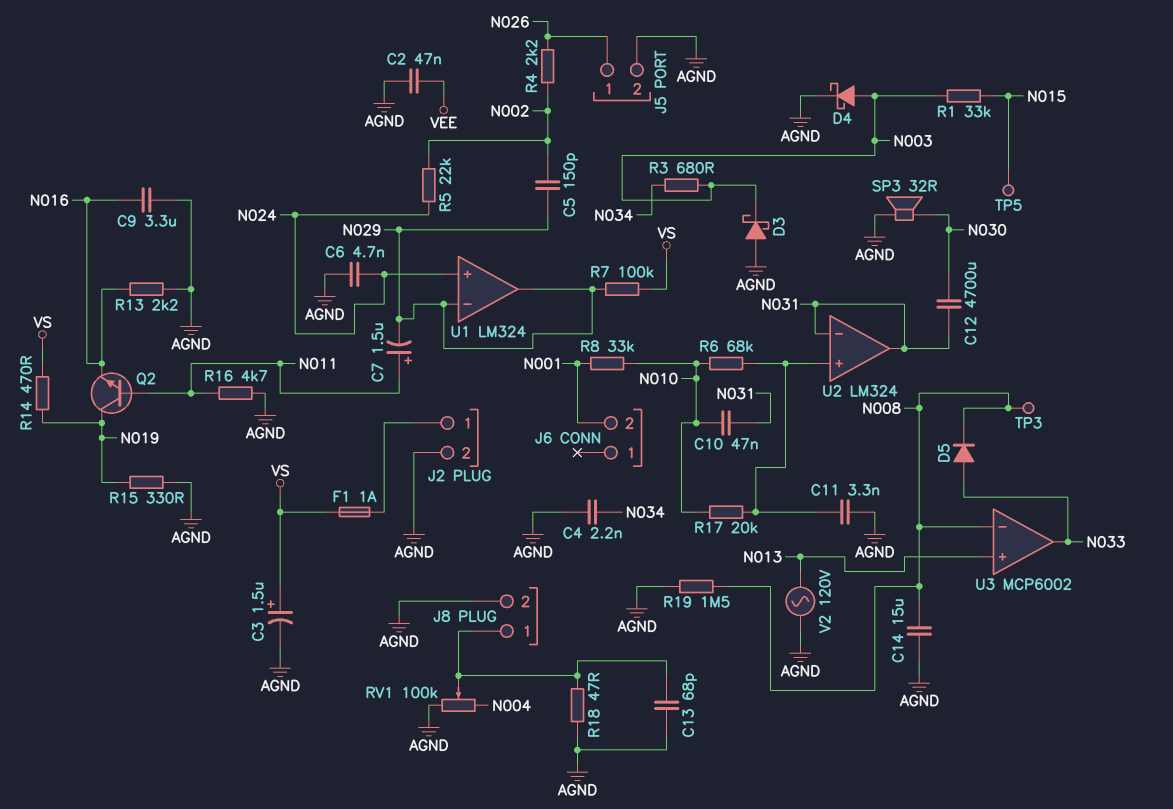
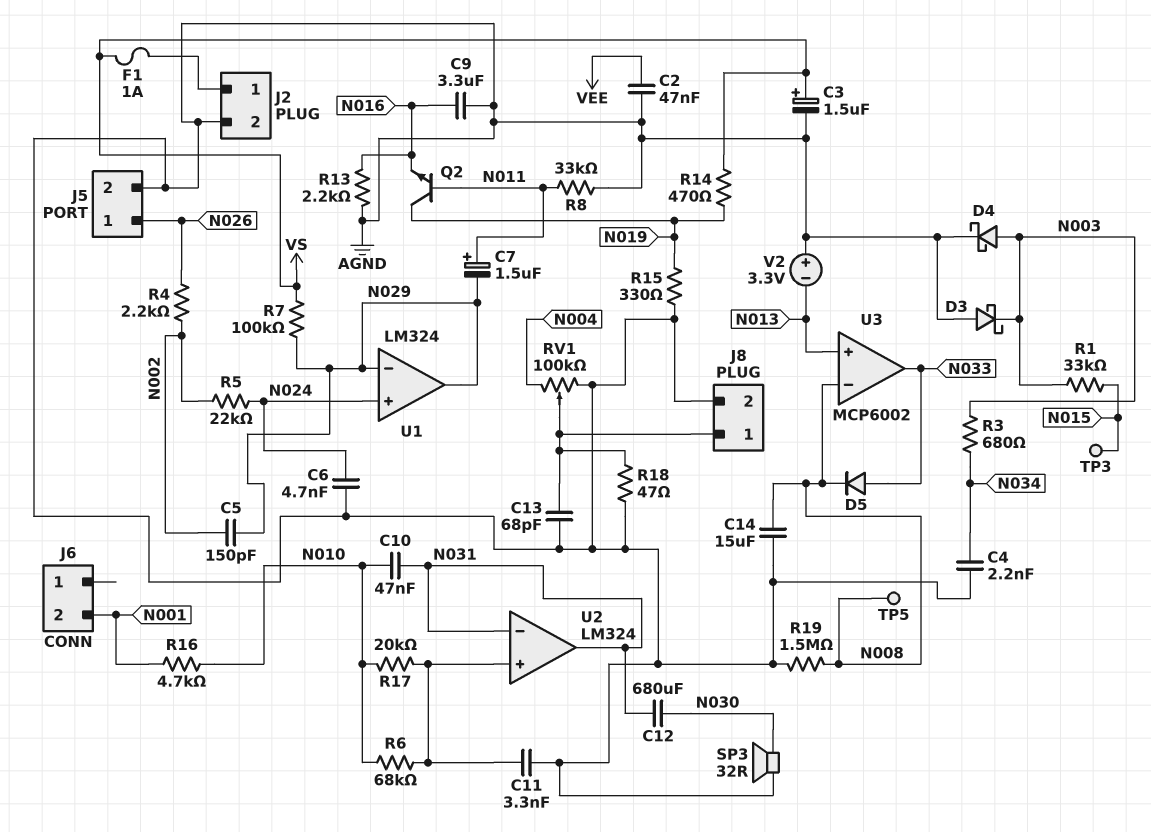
C12: 4700uF (N030, N031) -> 680uF (N030, N031)
R8: 33k (N001, N010) -> 33k (AGND, N011)
R16: 4.7k (AGND, N011) -> 4.7k (N001, N010)
TP3: test point (N008) -> test point (N015)
TP5: test point (N015) -> test point (N008)
V2: AC 120V (AGND, N013) -> 3.3V (plus AGND, minus N013)

